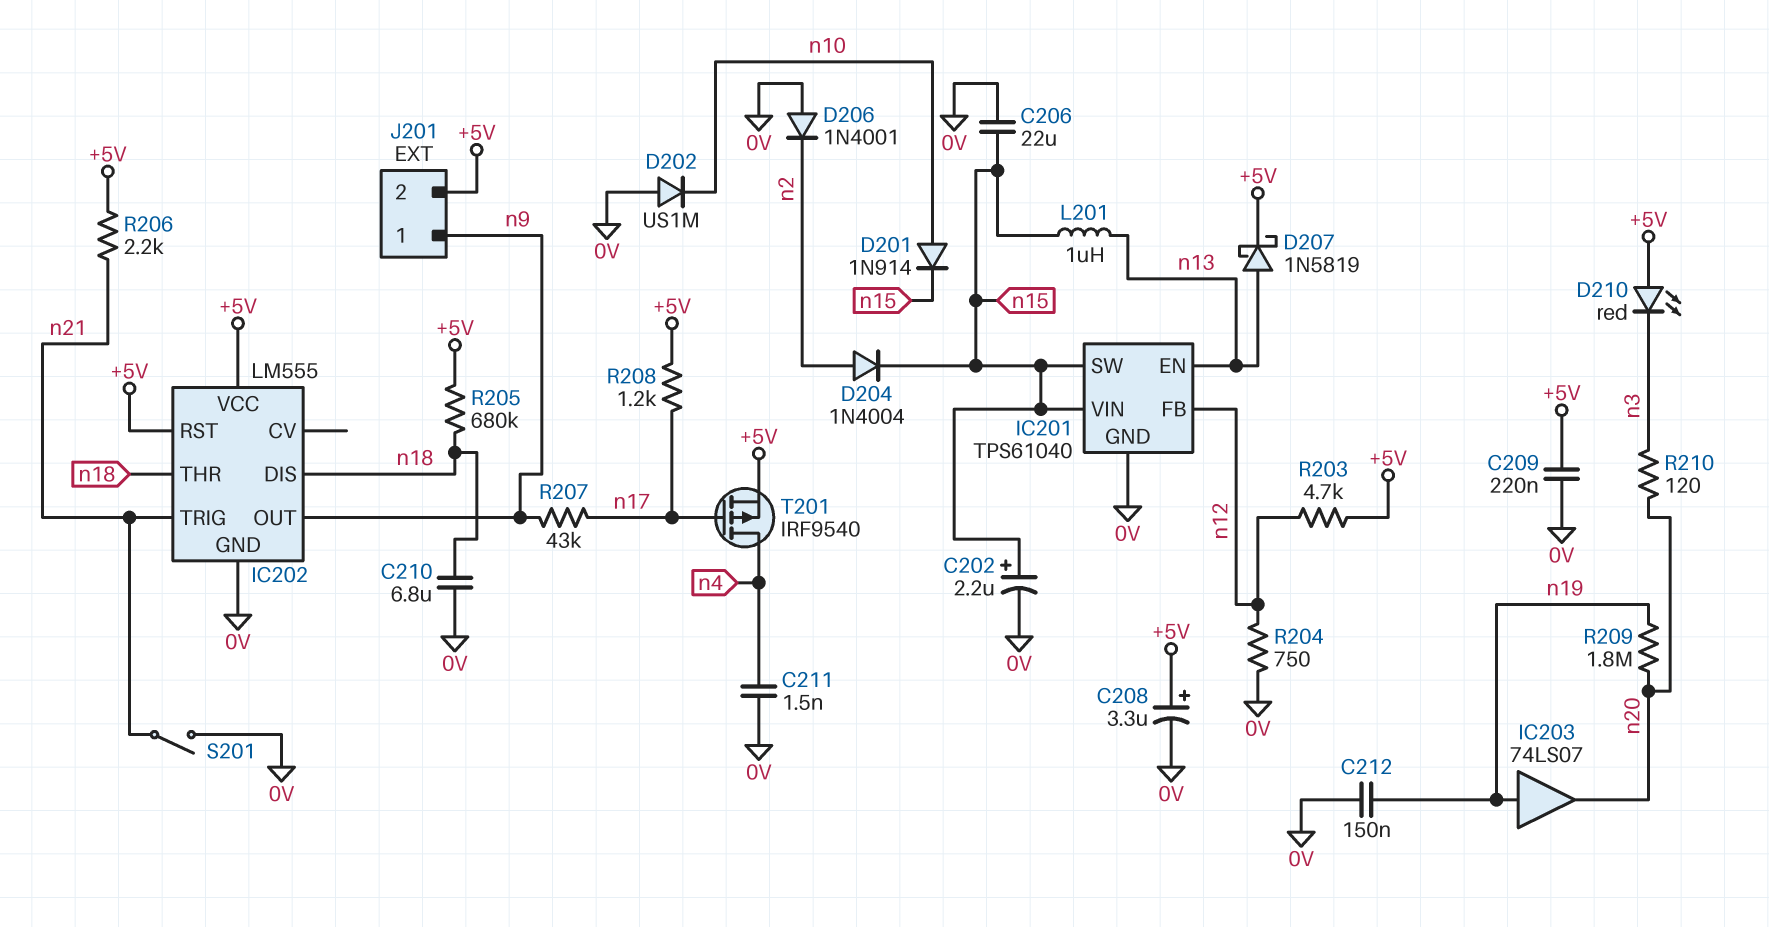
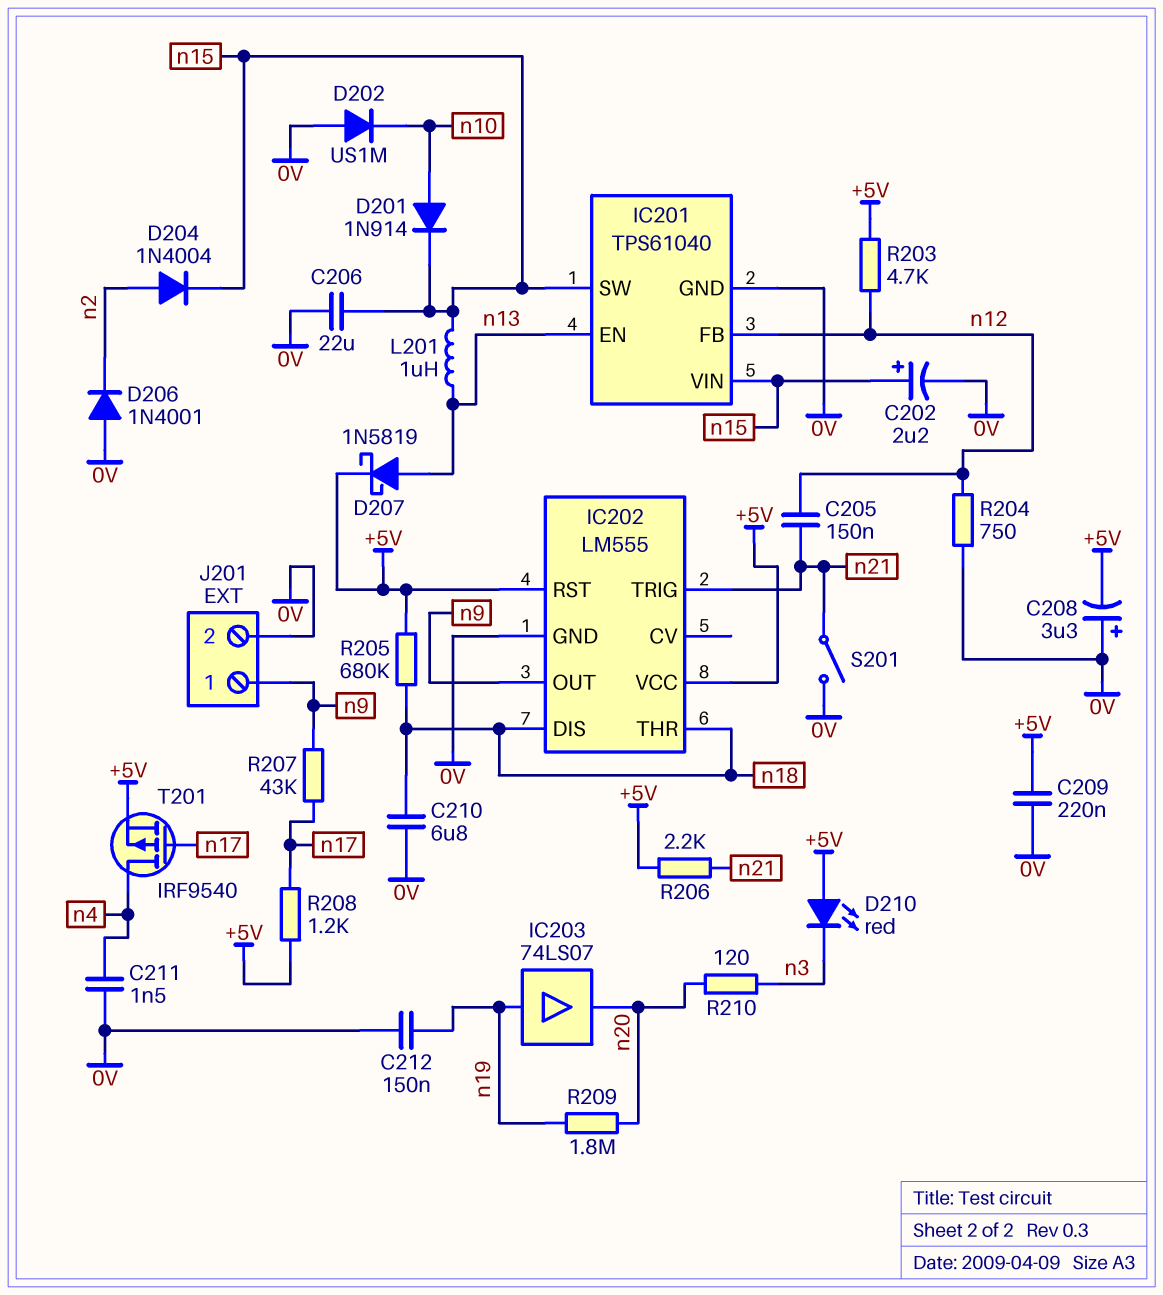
C205: none -> 150nF (n12, n21)
C208: 3.3uF (plus +5V, minus 0V) -> 3.3uF (plus 0V, minus +5V)
J201 pin 2: +5V -> 0V

